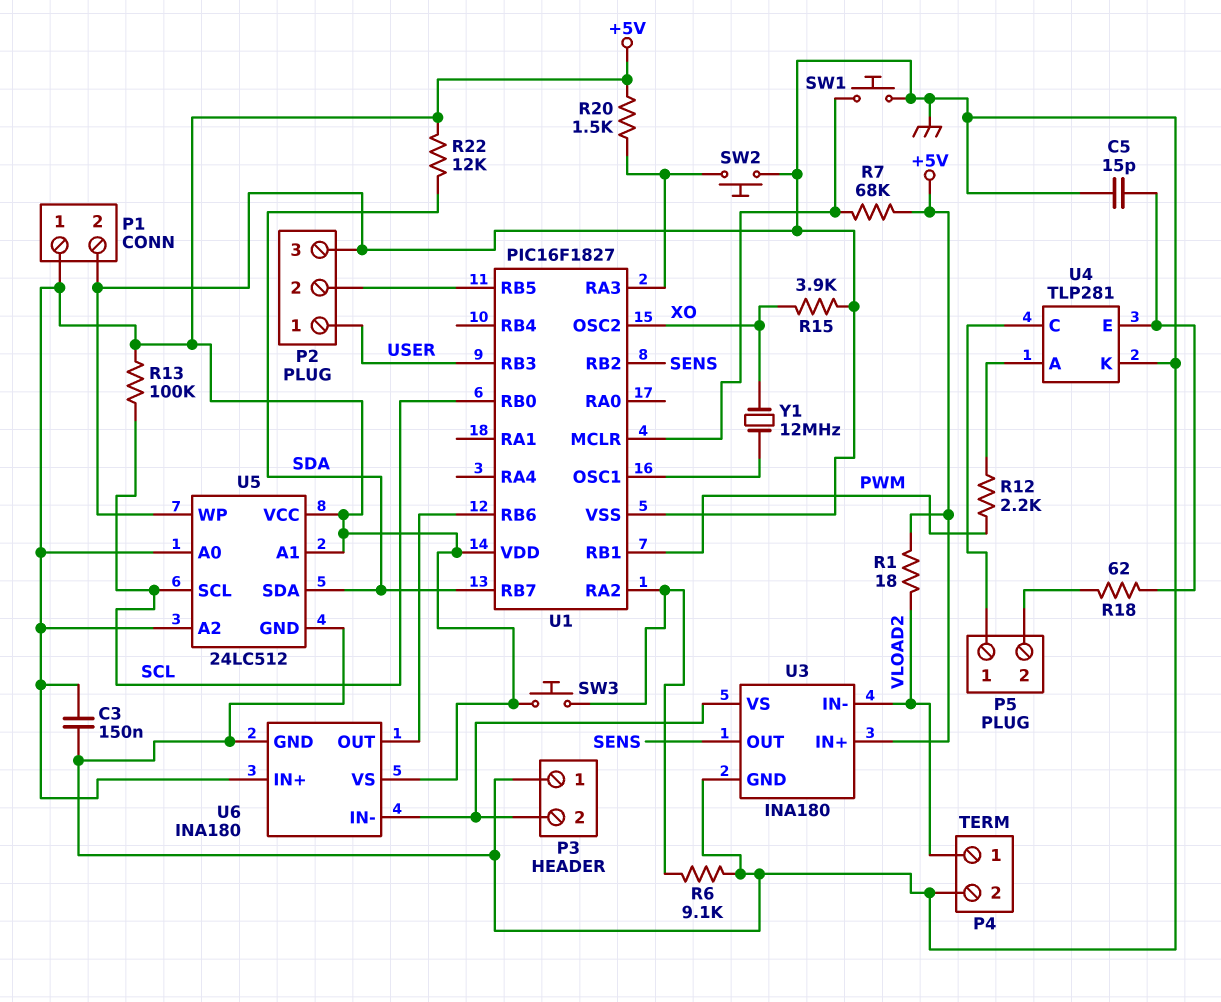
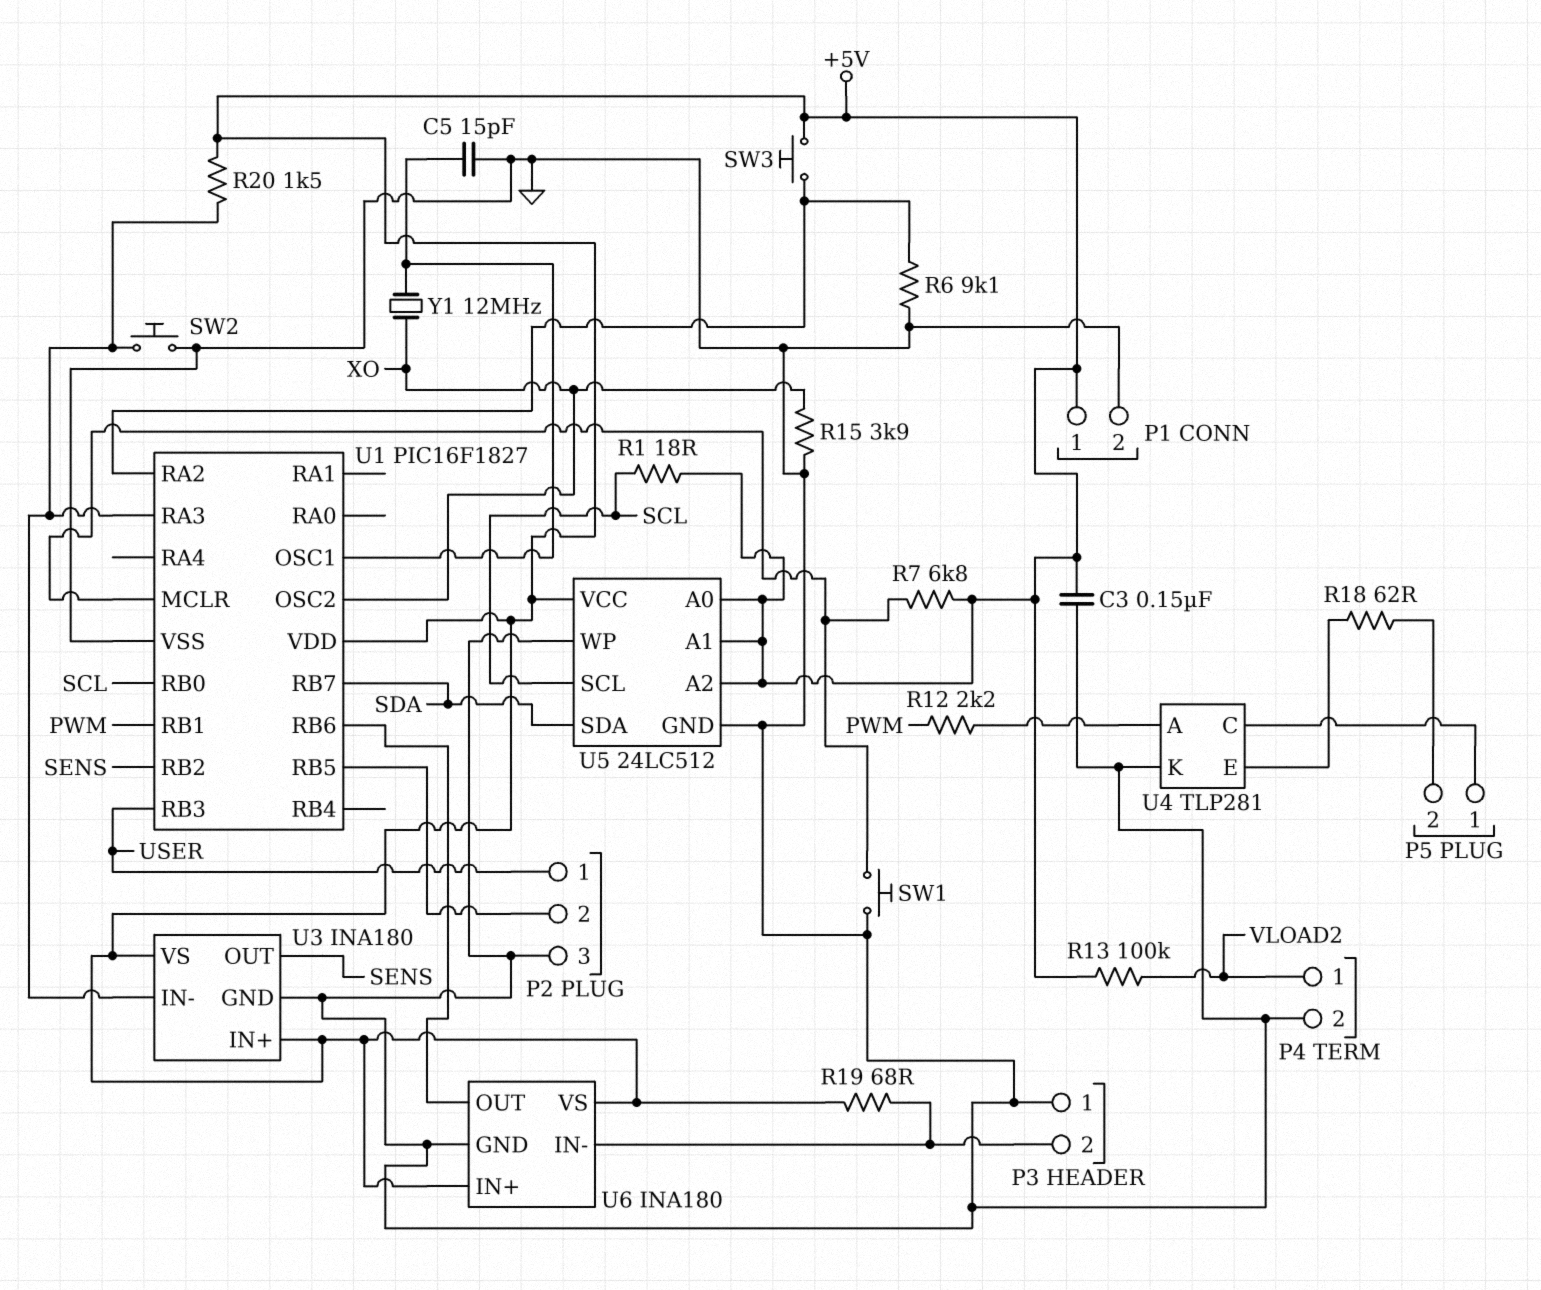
C5: 15pF (GND, U4/E) -> 15pF (GND, U1/OSC1)
R1: 18 (+5V, VLOAD2) -> 18 (+5V, SCL)
R7: 68k (+5V, U1/MCLR) -> 6.8k (+5V, U1/MCLR)
R13: 100k (+5V, SCL) -> 100k (+5V, VLOAD2)
R19: none -> 68 (+5V, P3/2)
R22: 12k (+5V, SDA) -> none
U3 pin IN-: VLOAD2 -> U1/RA3
U3 pin VS: P3/2 -> +5V

